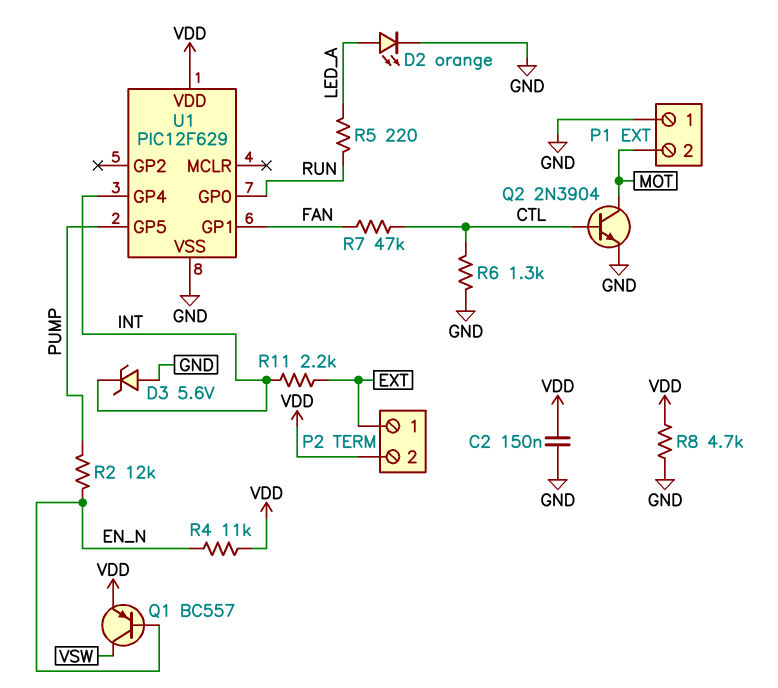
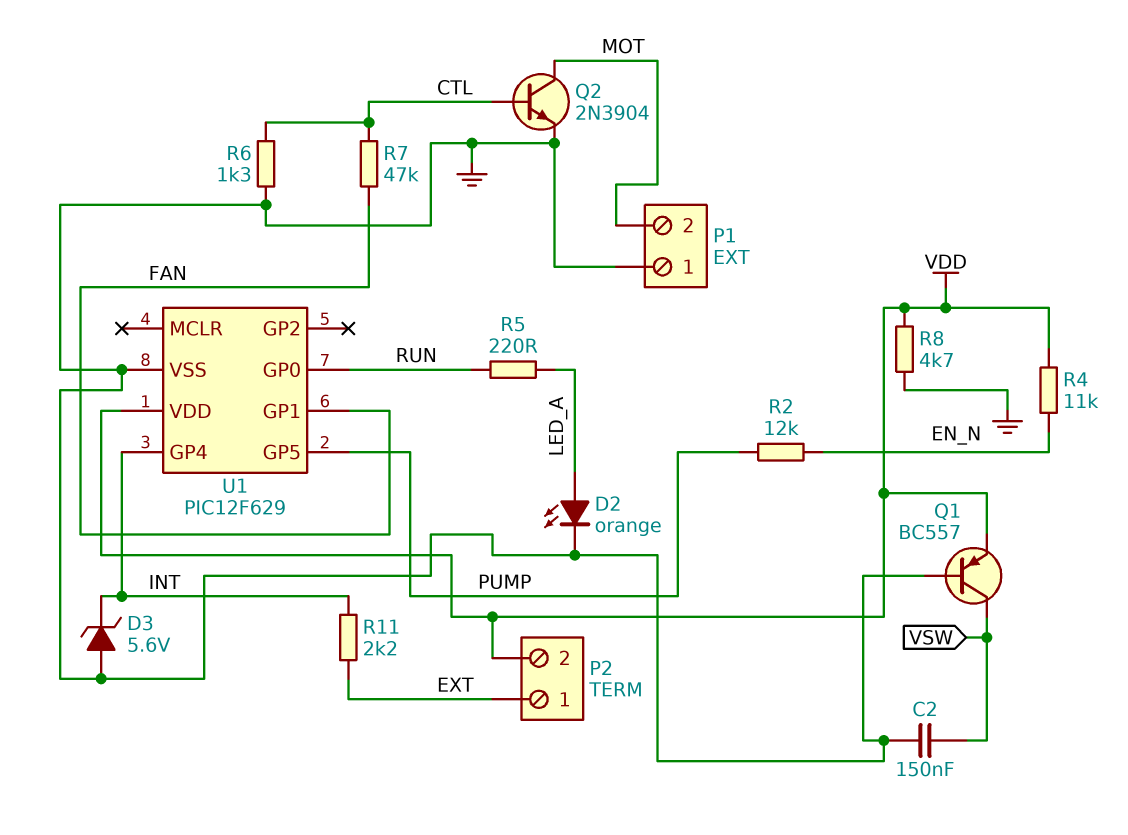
C2: 150nF (GND, VDD) -> 150nF (GND, VSW)
Q1: PNP BC557 (B EN_N, C VSW, E VDD) -> PNP BC557 (B GND, C VSW, E VDD)

